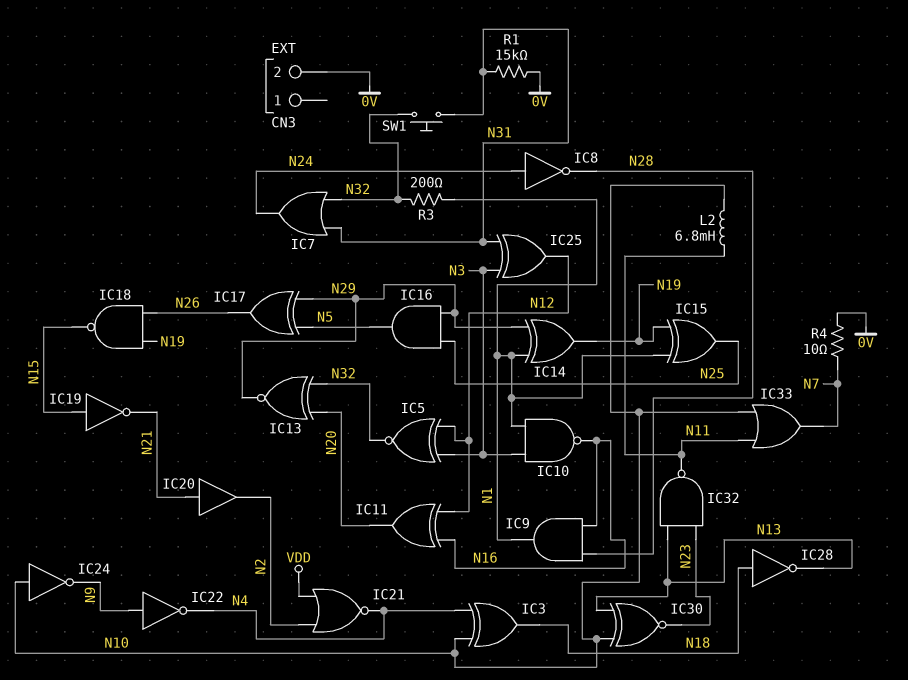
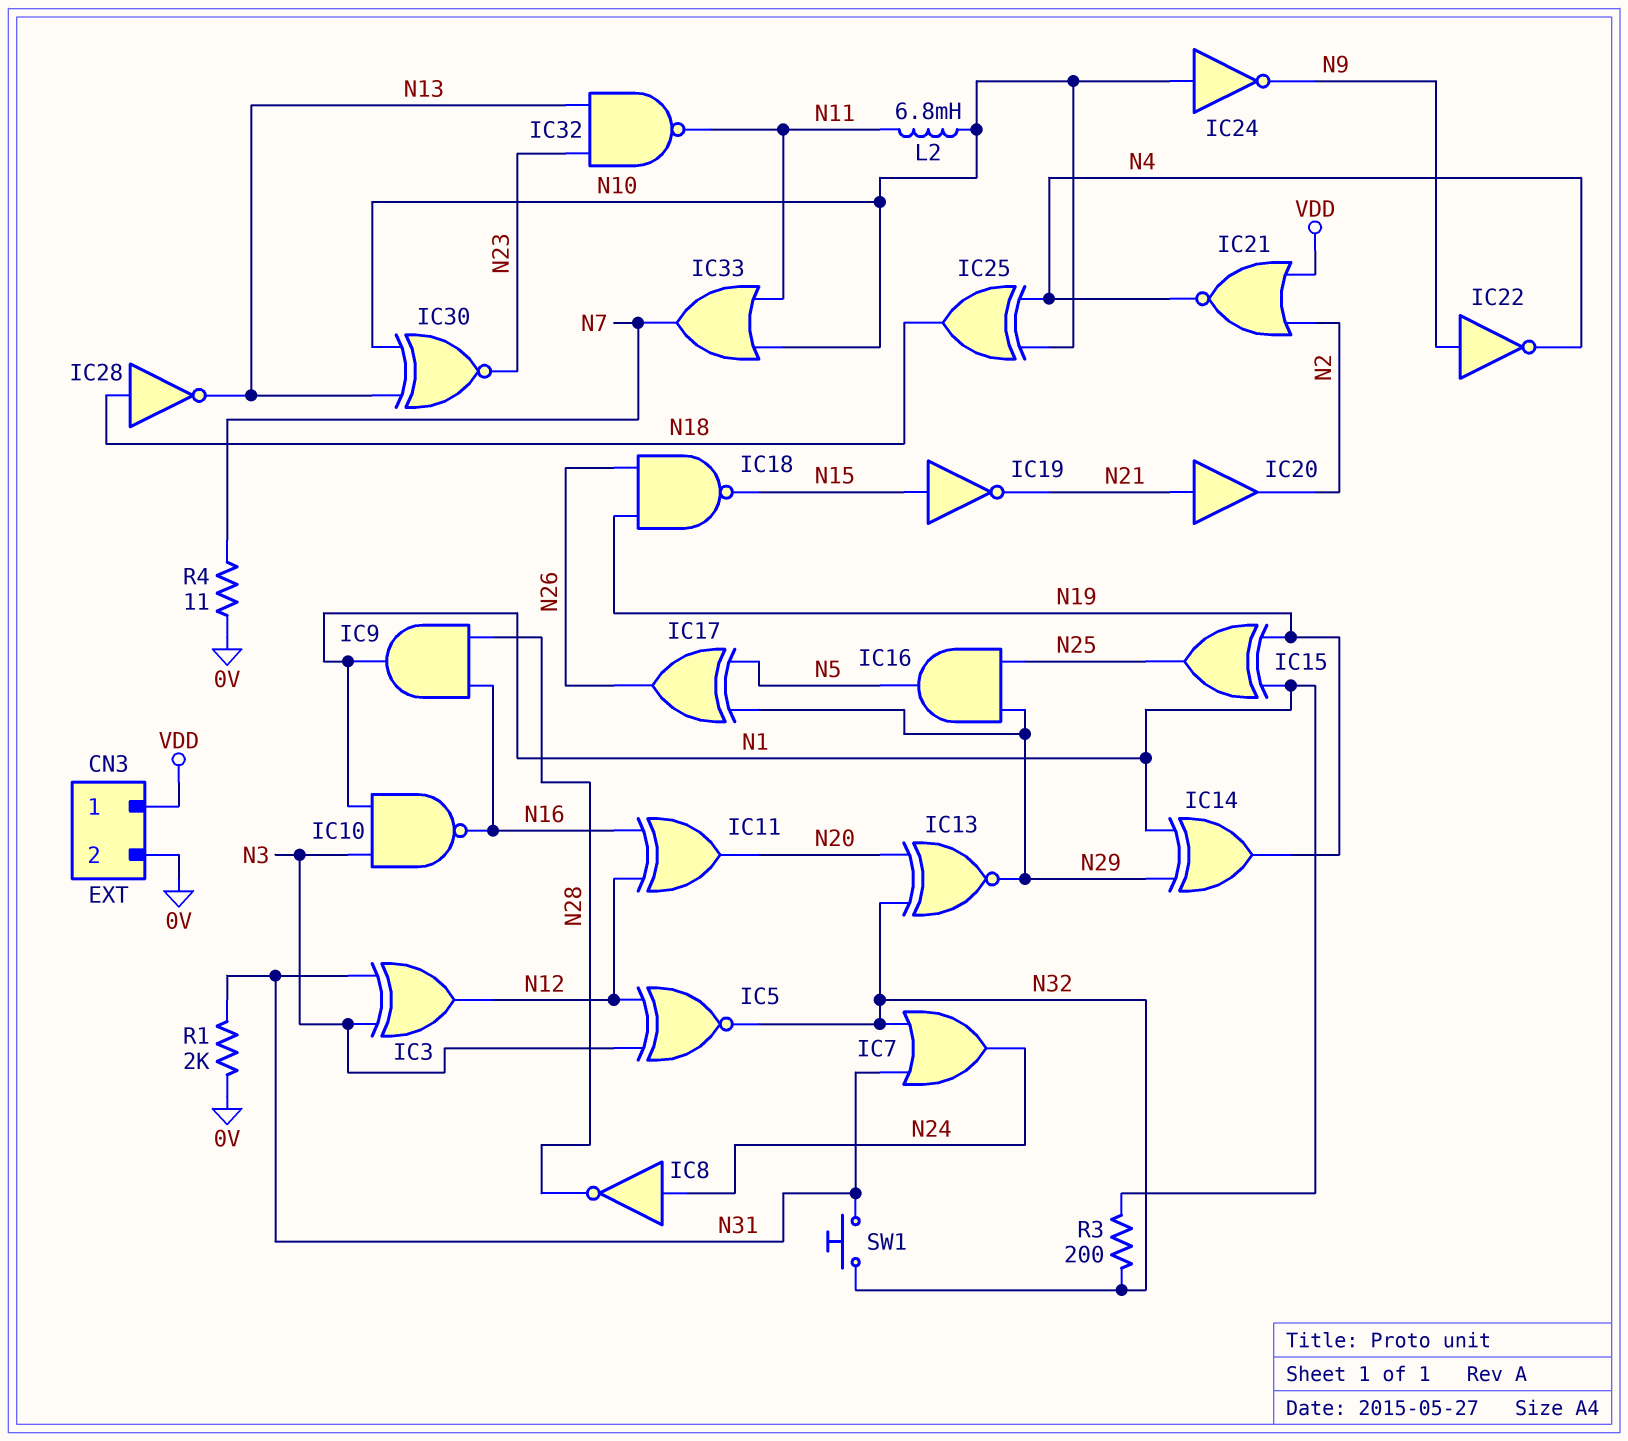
CN3 pin 1: none -> VDD
IC3: XOR (in N4, in N10, out N18) -> XOR (in N3, in N31, out N12)
IC25: XOR (in N3, in N31, out N12) -> XOR (in N4, in N10, out N18)
R1: 15k (0V, N31) -> 2k (0V, N31)
R4: 10 (0V, N7) -> 11 (0V, N7)

